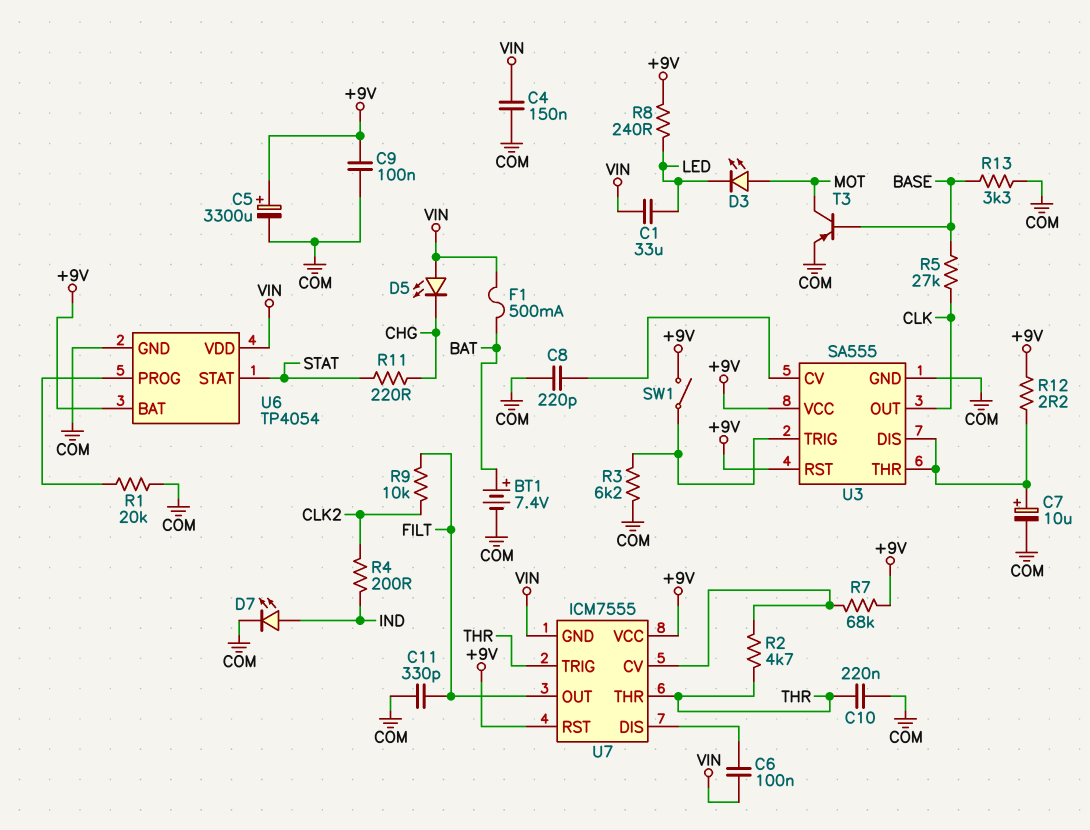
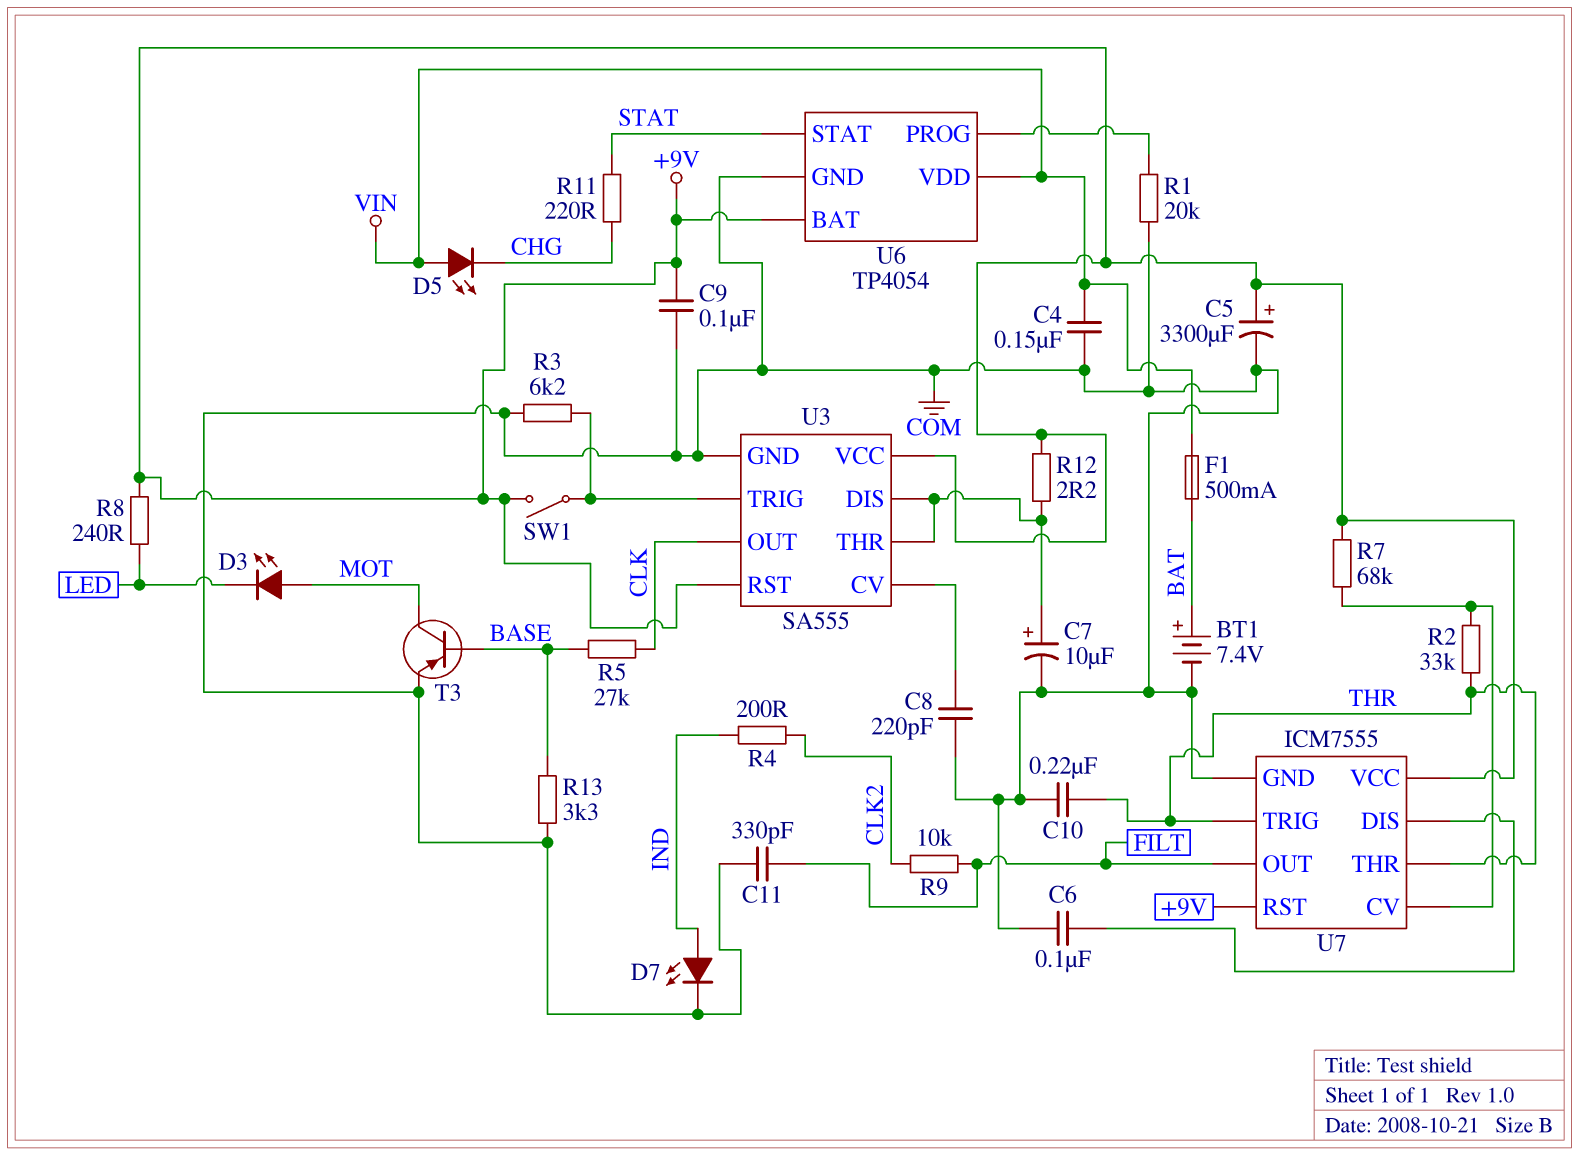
C1: 33uF (LED, VIN) -> none
C6: 100nF (U7/DIS, VIN) -> 100nF (COM, U7/DIS)
R2: 4.7k (THR, U7/CV) -> 33k (THR, U7/CV)
U7 pin GND: VIN -> COM

